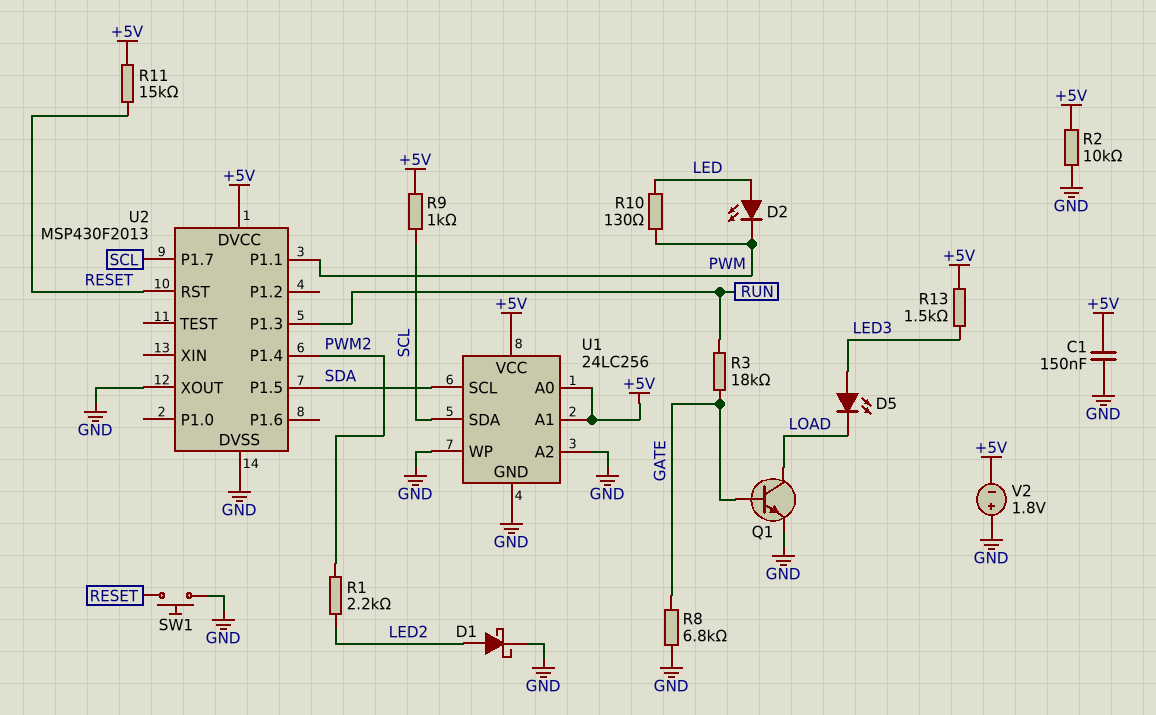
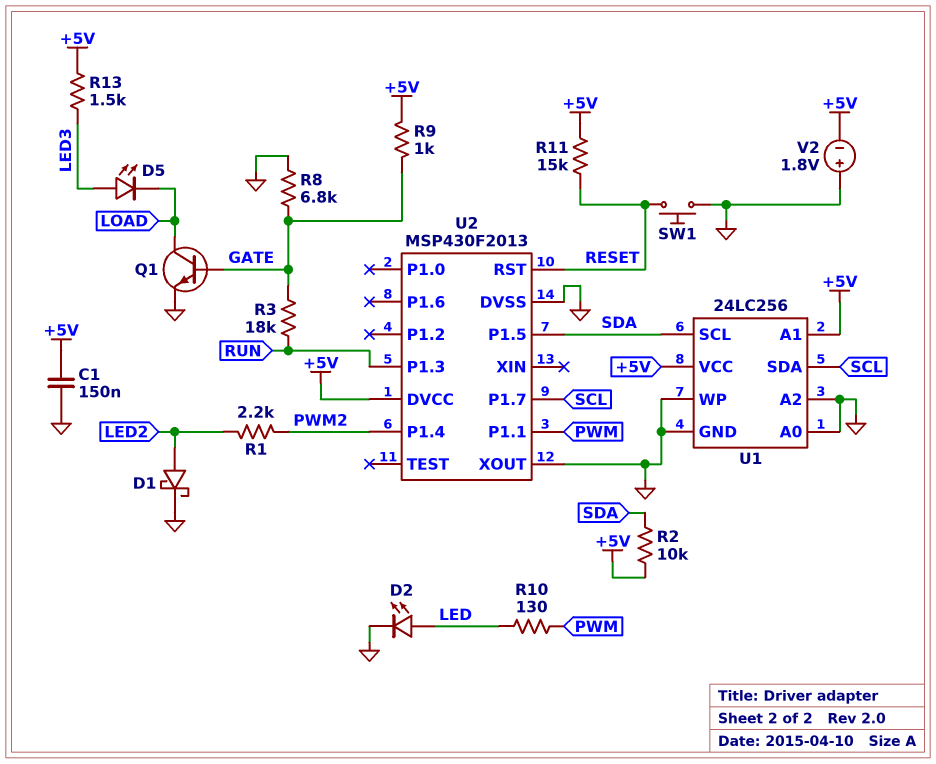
D2: LED (A LED, K PWM) -> LED (A LED, K GND)
R2: 10k (+5V, GND) -> 10k (+5V, SDA)
R9: 1k (+5V, SCL) -> 1k (+5V, GATE)
U1 pin A0: +5V -> GND

